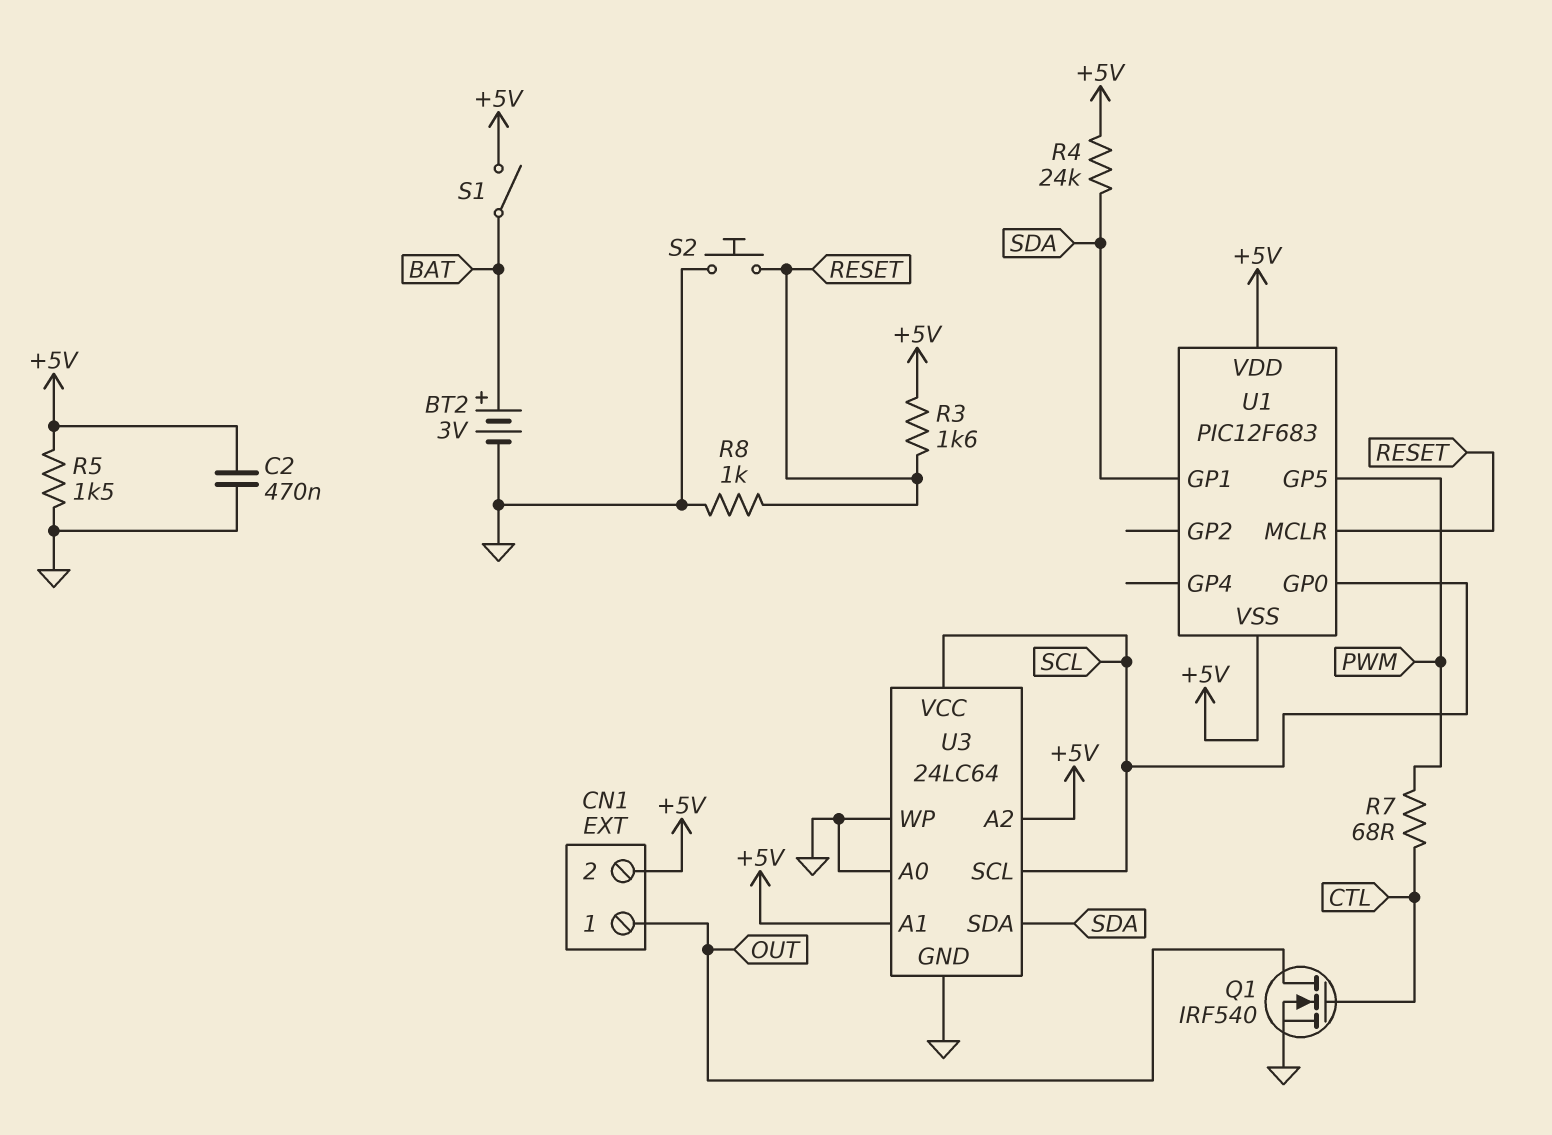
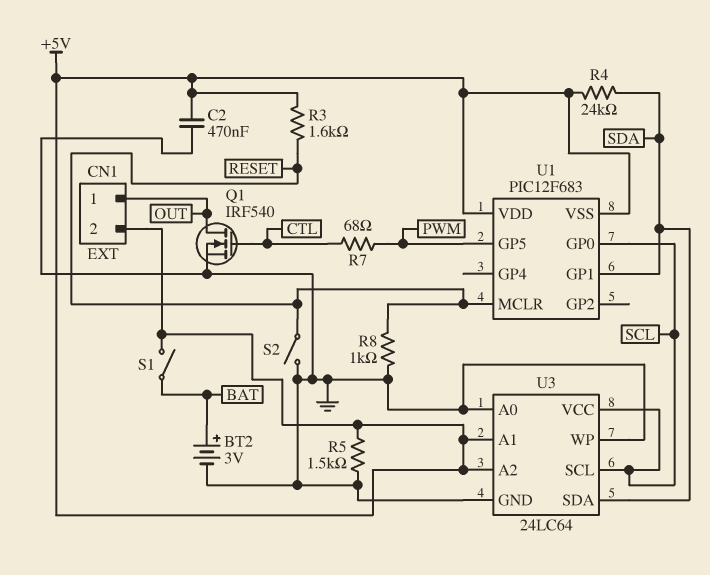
S2: button (GND, RESET) -> switch (GND, RESET)

